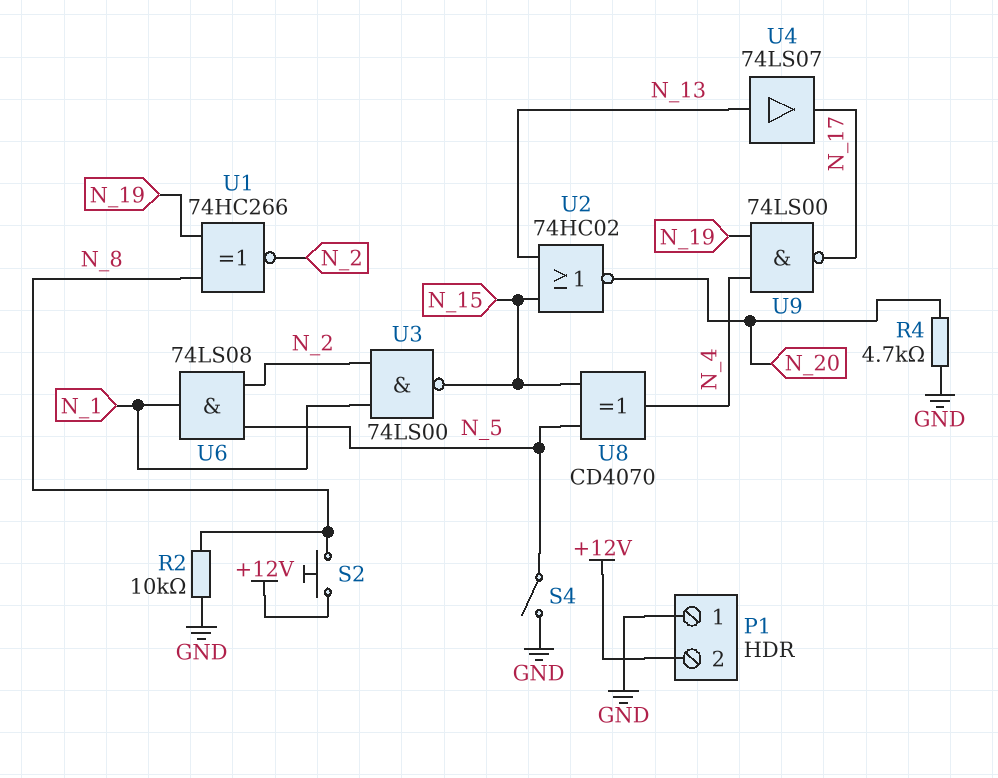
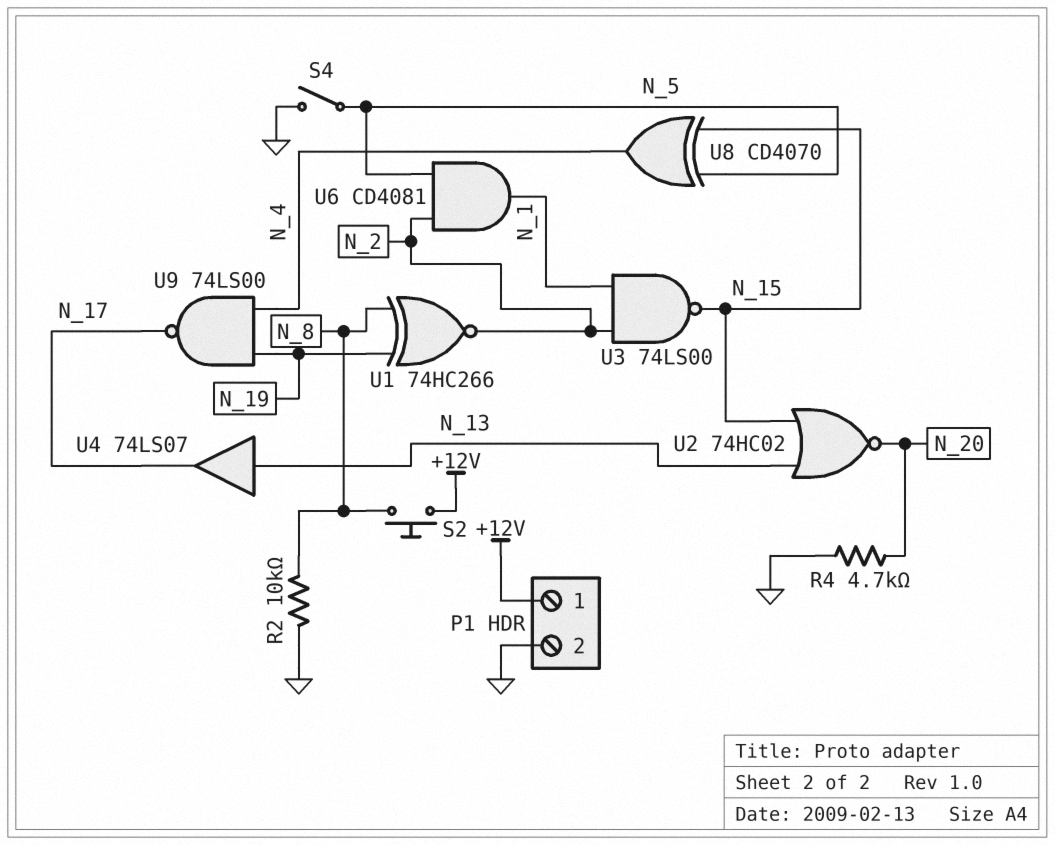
P1 pin 1: GND -> +12V
P1 pin 2: +12V -> GND
U6: AND 74LS08 (in N_2, in N_5, out N_1) -> AND CD4081 (in N_2, in N_5, out N_1)

